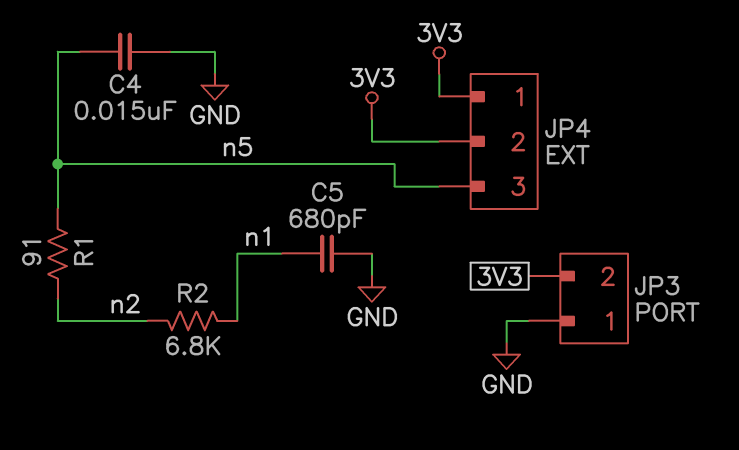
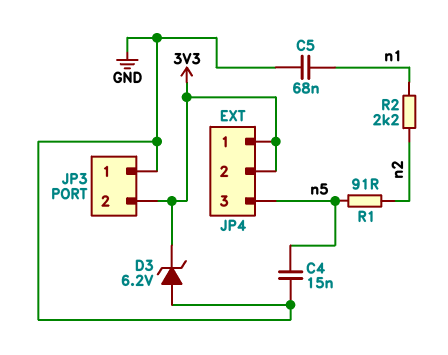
C5: 680pF (GND, n1) -> 68nF (GND, n1)
D3: none -> zener 6.2V (A GND, K 3V3)
R2: 6.8k (n1, n2) -> 2.2k (n1, n2)

